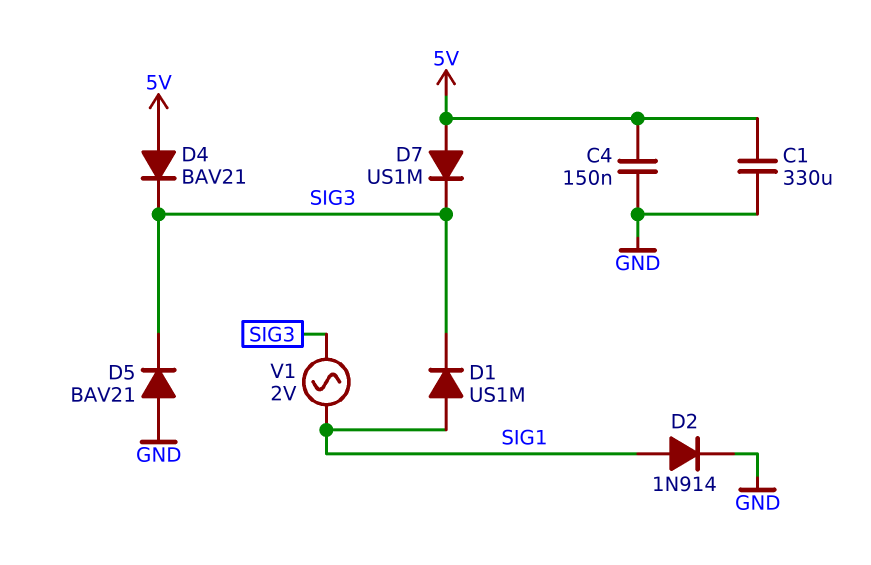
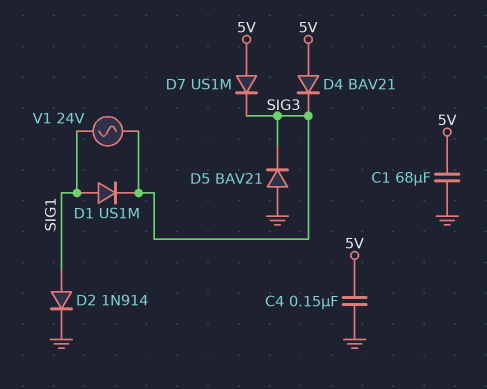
C1: 330uF (5V, GND) -> 68uF (5V, GND)
V1: AC 2V (SIG1, SIG3) -> AC 24V (SIG1, SIG3)

